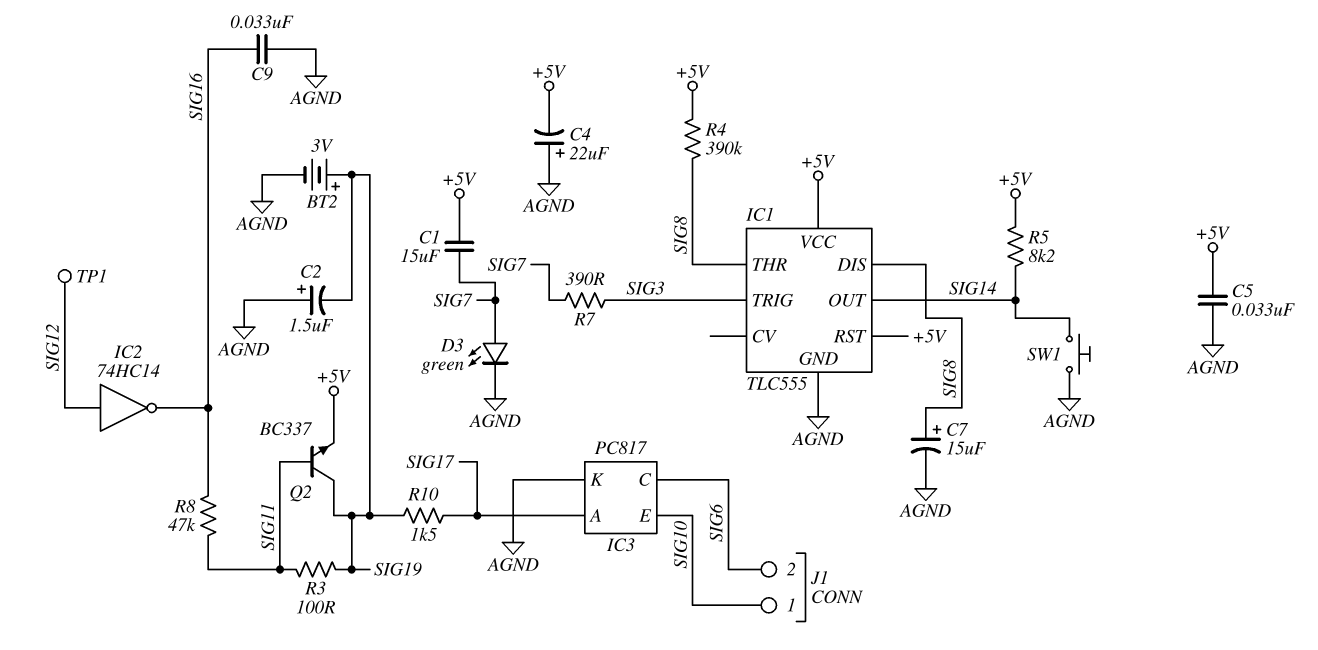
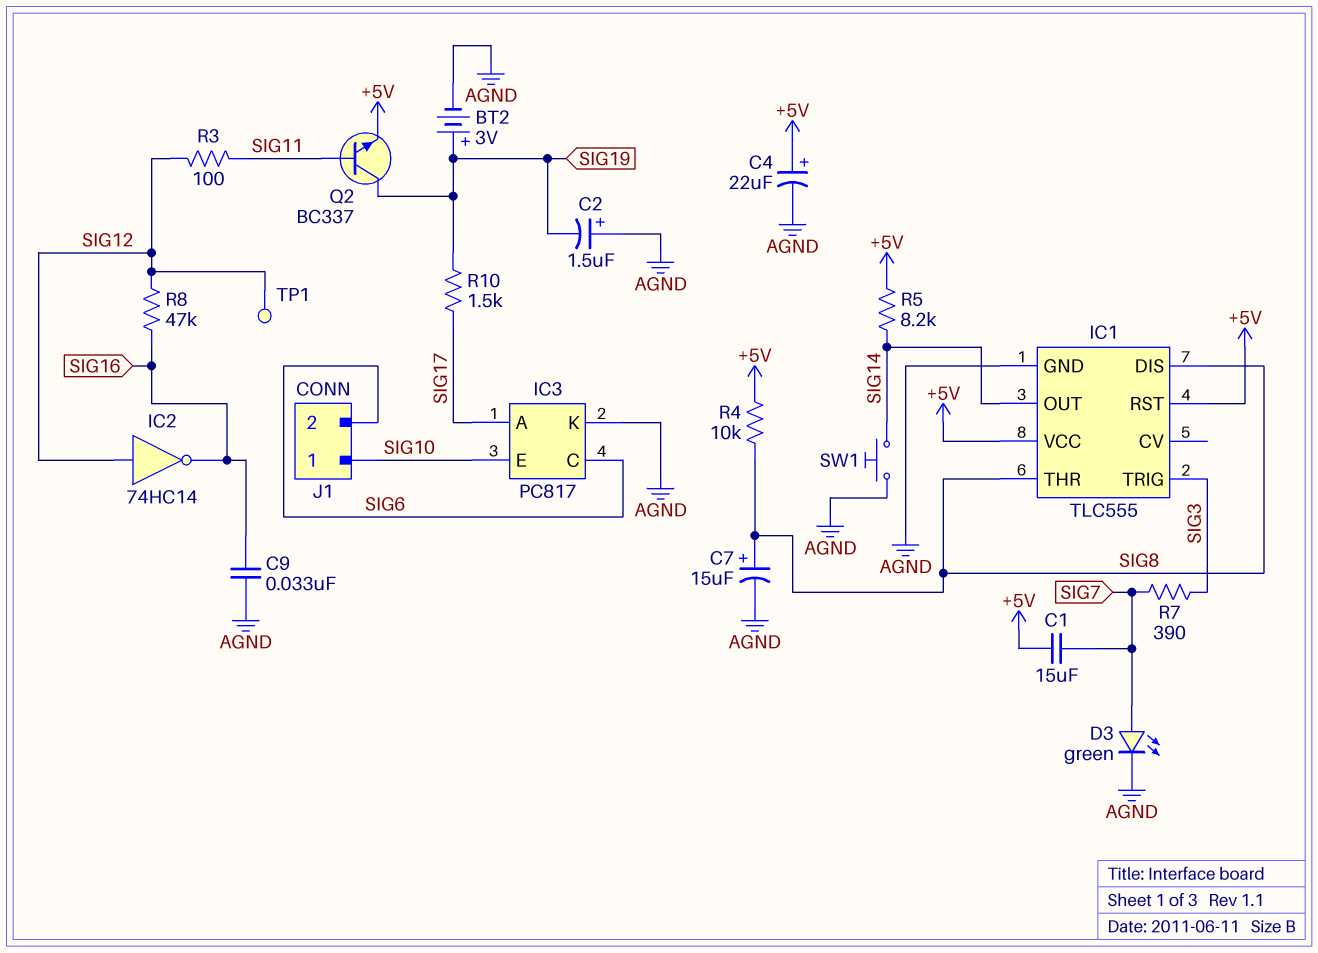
C4: 22uF (plus AGND, minus +5V) -> 22uF (plus +5V, minus AGND)
C5: 33nF (+5V, AGND) -> none
R3: 100 (SIG11, SIG19) -> 100 (SIG11, SIG12)
R4: 390k (+5V, SIG8) -> 10k (+5V, SIG8)
R8: 47k (SIG11, SIG16) -> 47k (SIG12, SIG16)

